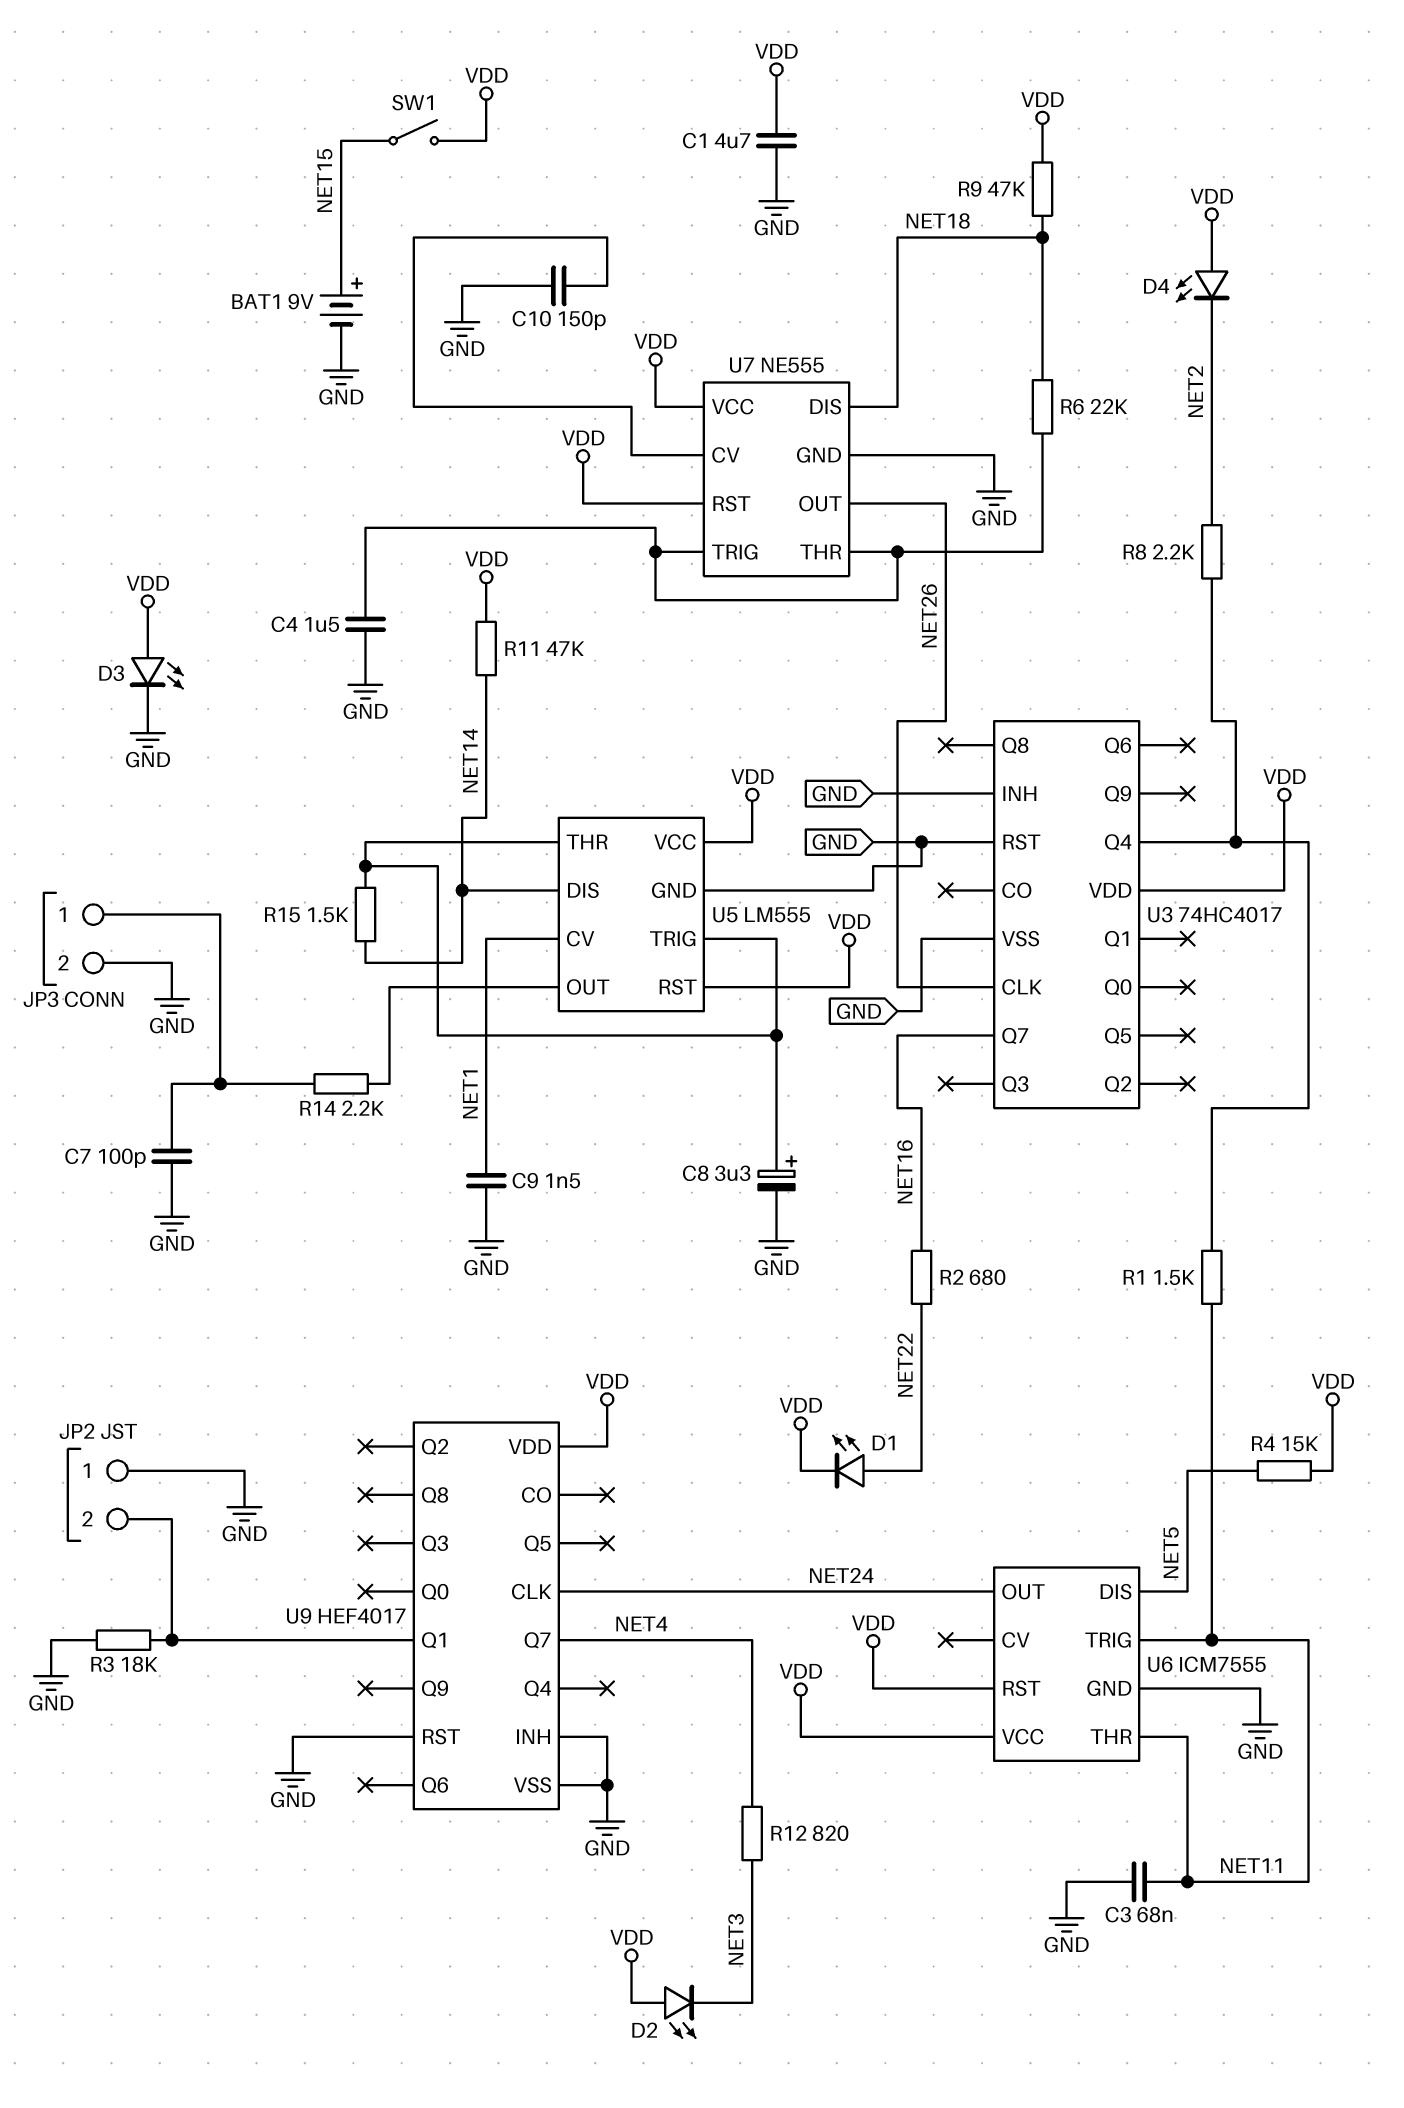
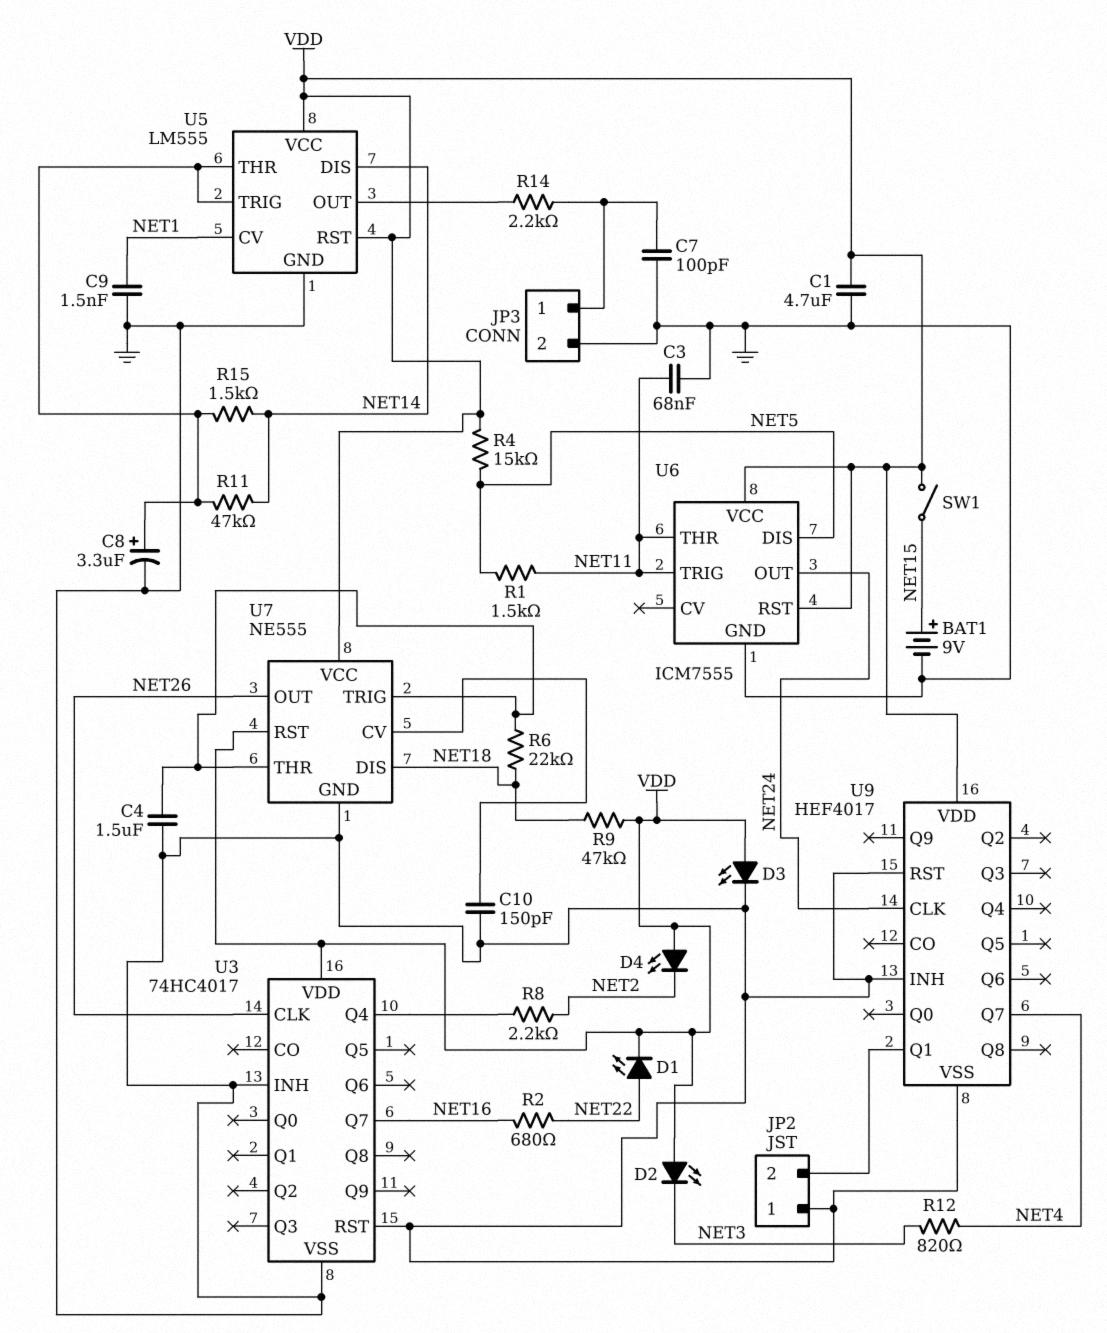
R1: 1.5k (NET11, U3/Q4) -> 1.5k (NET5, NET11)
R3: 18k (GND, JP2/2) -> none
R11: 47k (NET14, VDD) -> 47k (NET14, U5/THR)

